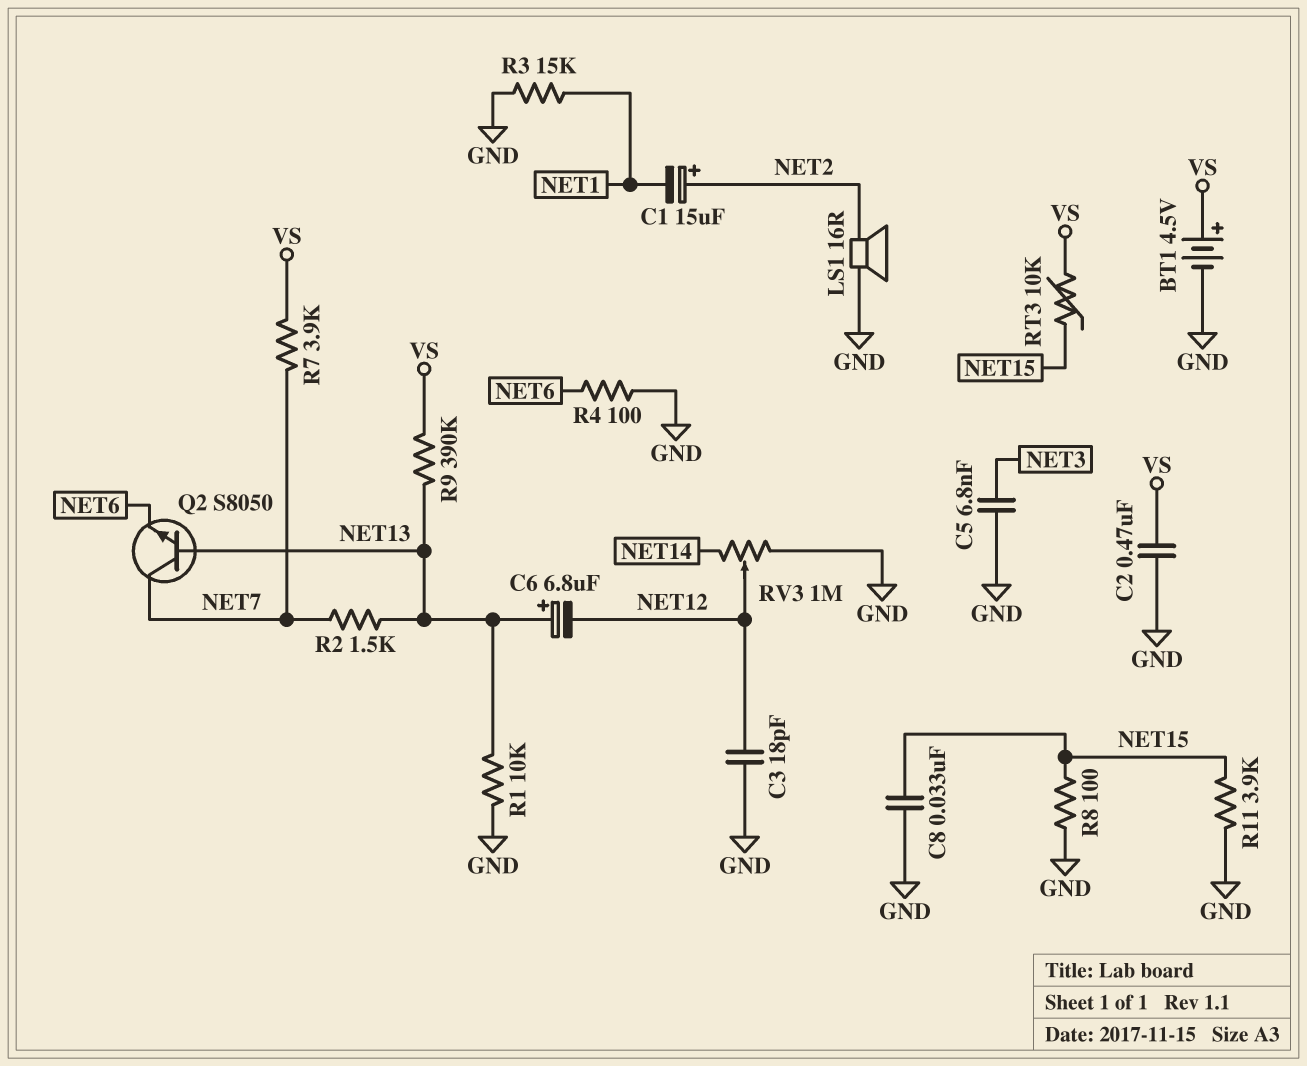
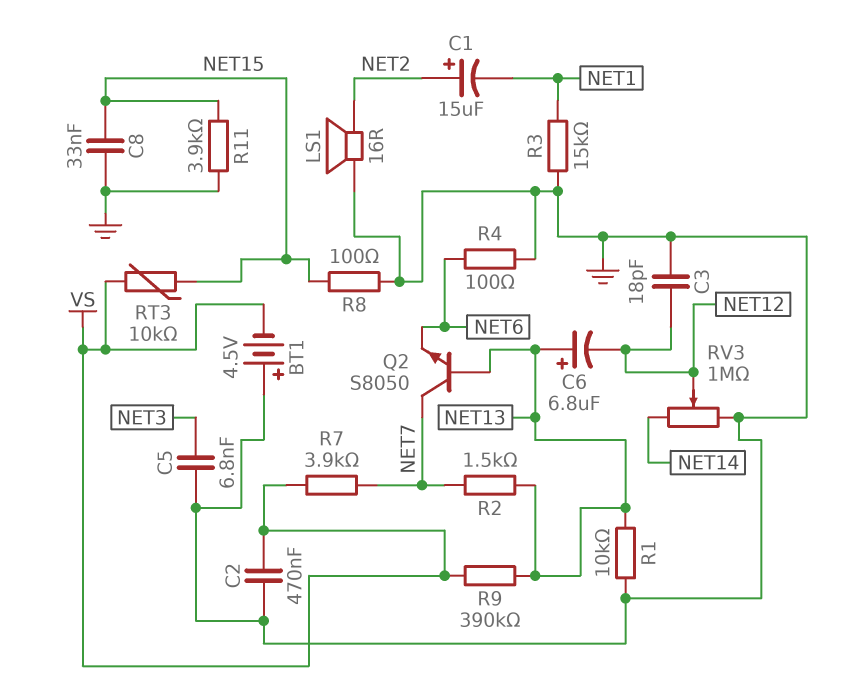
BT1: 4.5V (plus VS, minus GND) -> 4.5V (plus GND, minus VS)

